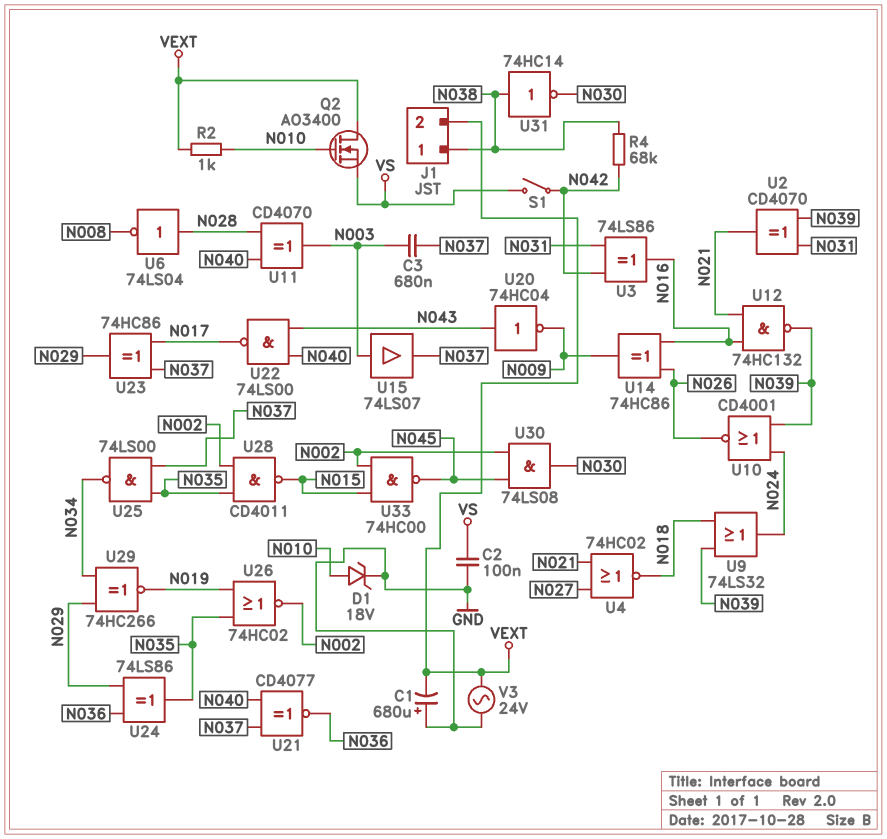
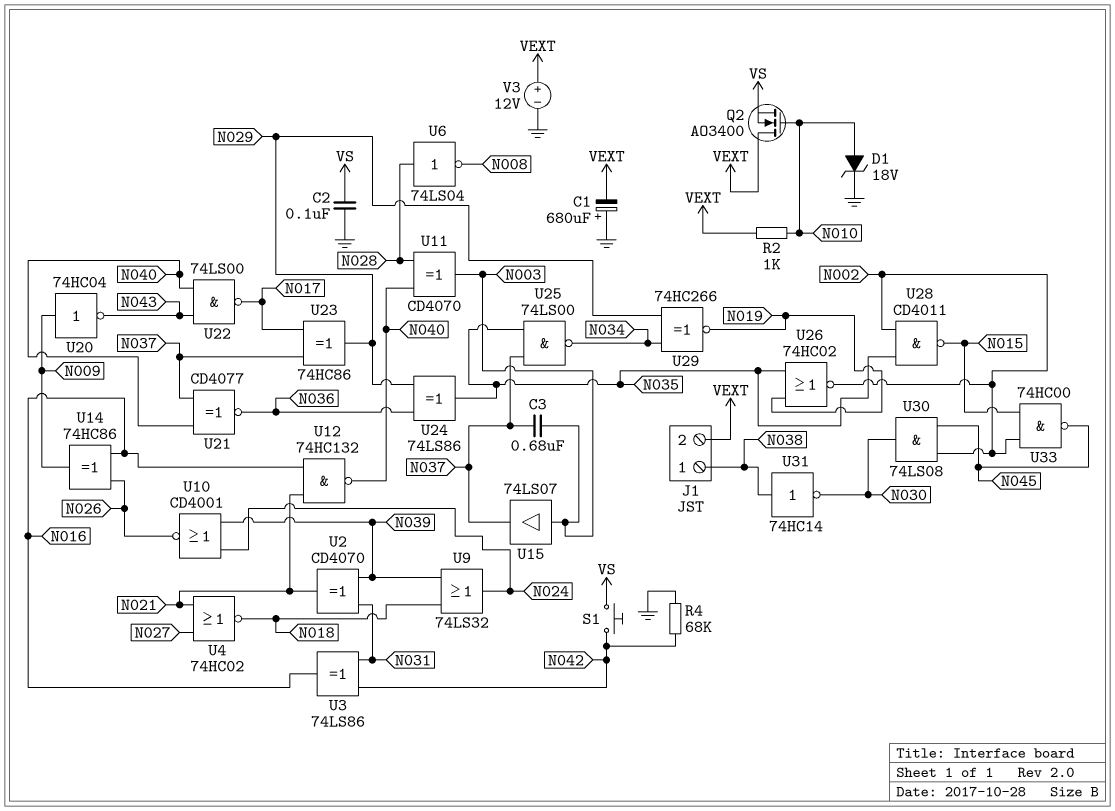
R4: 68k (N038, N042) -> 68k (GND, N042)
S1: switch (N042, VS) -> button (N042, VS)
U12: NAND 74HC132 (in N016, in N021, out N039) -> NAND 74HC132 (in N016, in N021, out N040)
U20: NOT 74HC04 (in N043, out N009) -> NOT 74HC04 (in N009, out N043)
V3: AC 24V (GND, VEXT) -> 12V (plus VEXT, minus GND)

